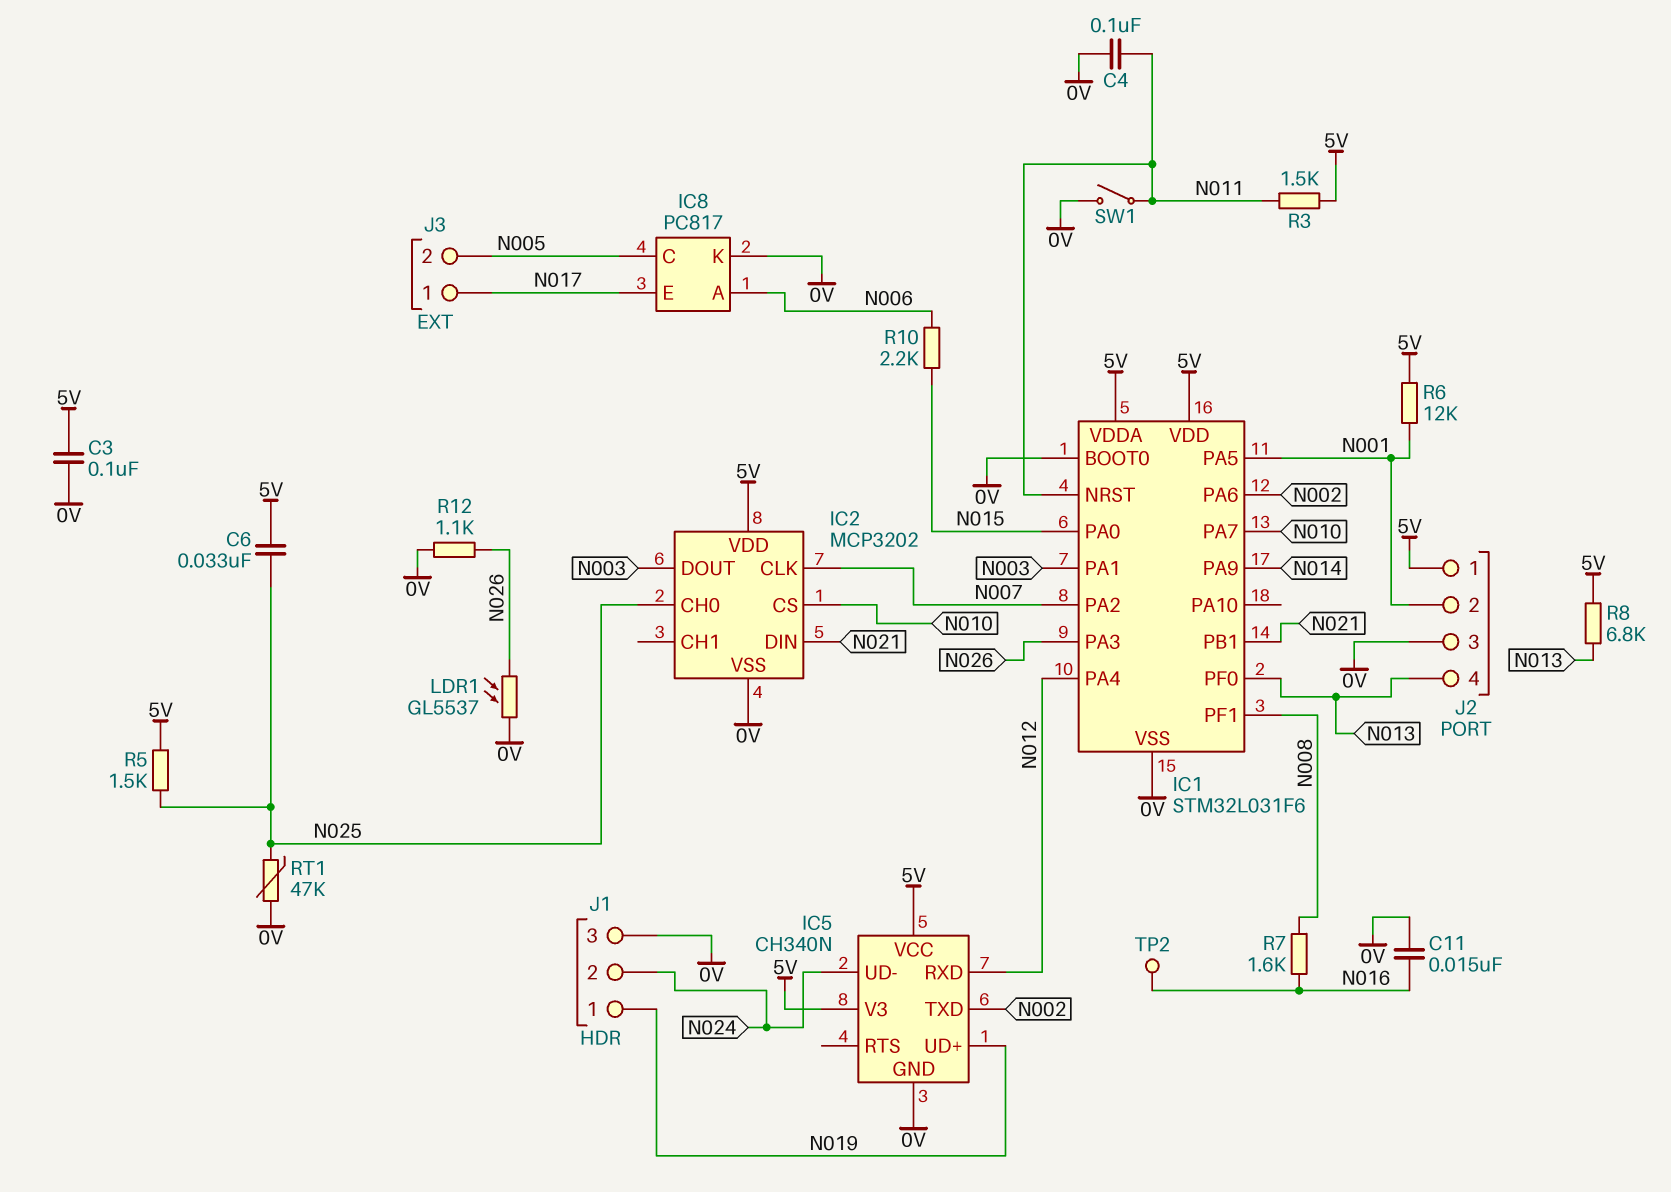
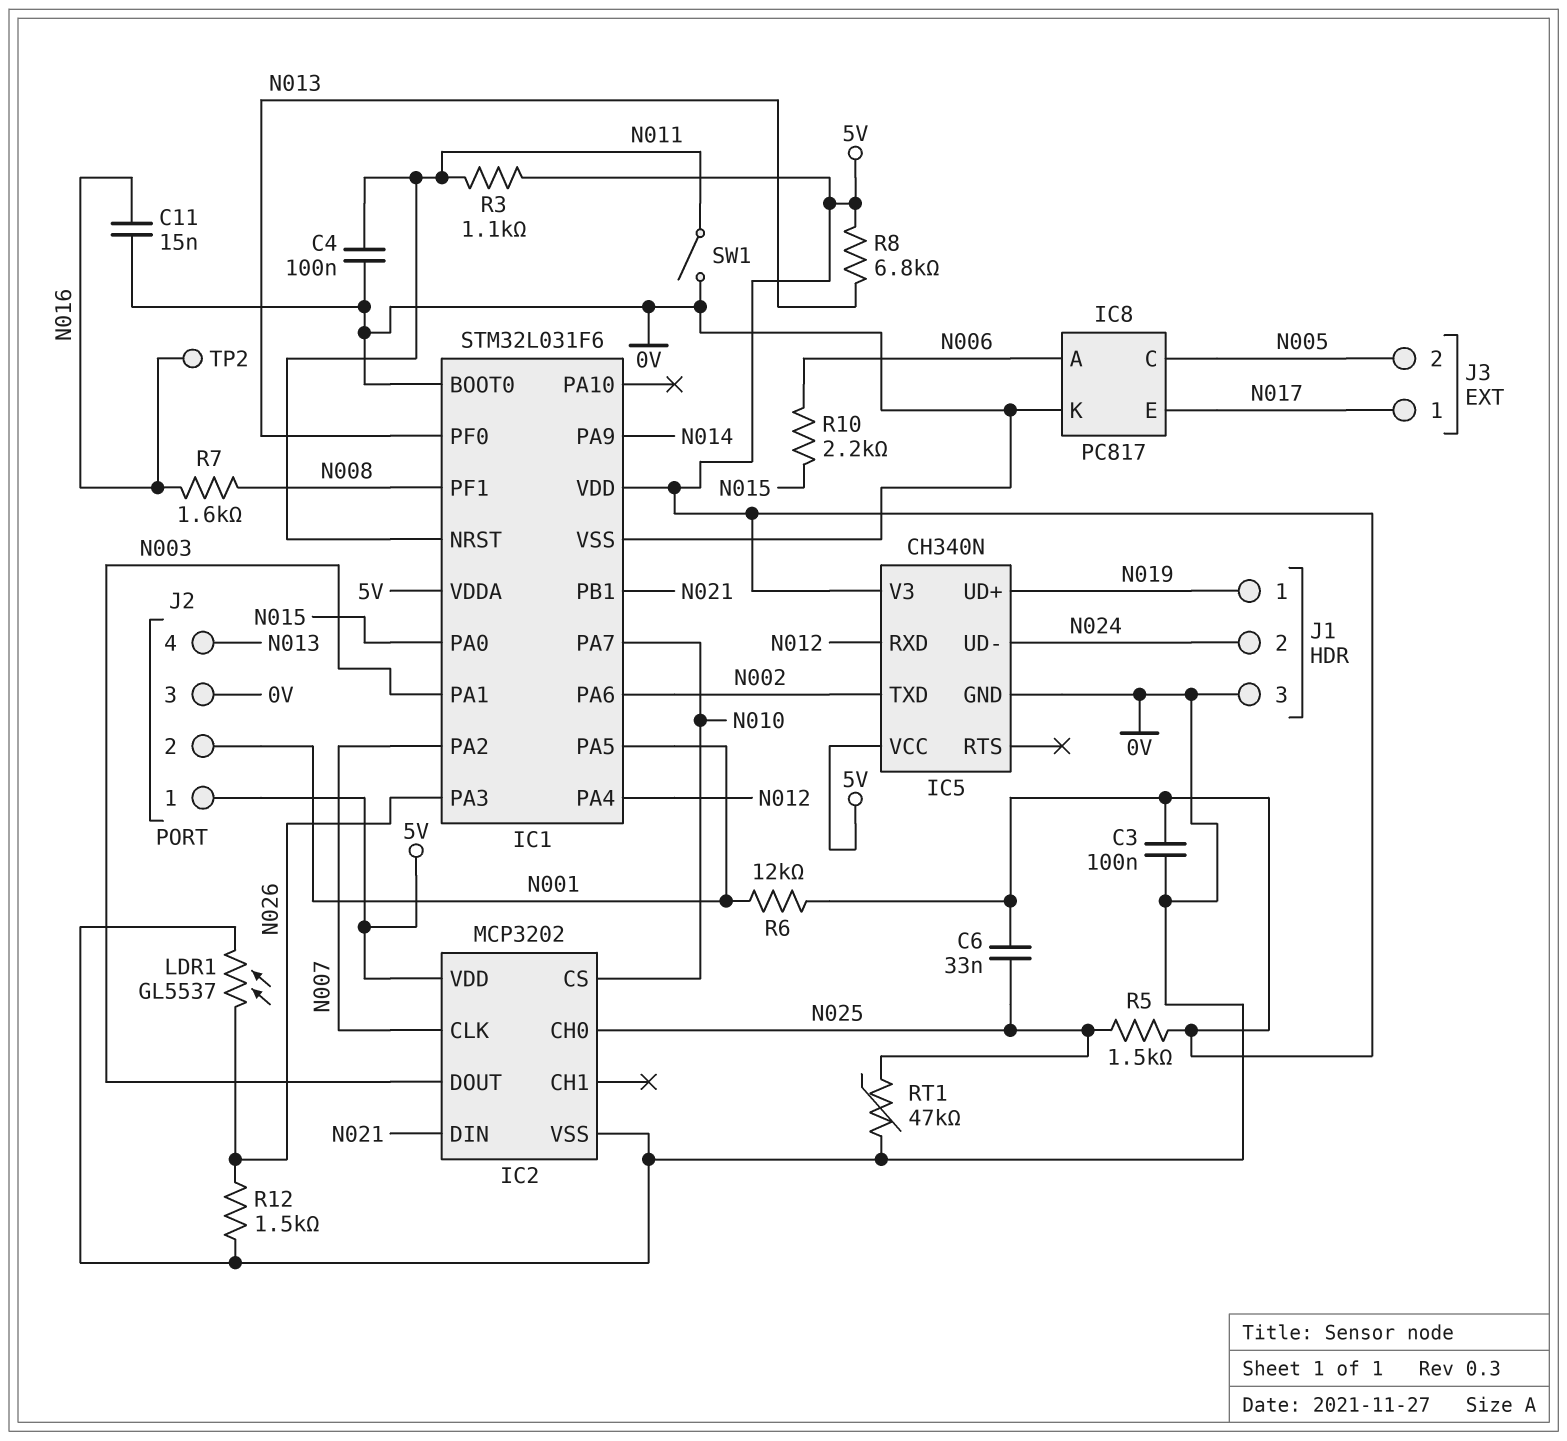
R3: 1.5k (5V, N011) -> 1.1k (5V, N011)
R12: 1.1k (0V, N026) -> 1.5k (0V, N026)

